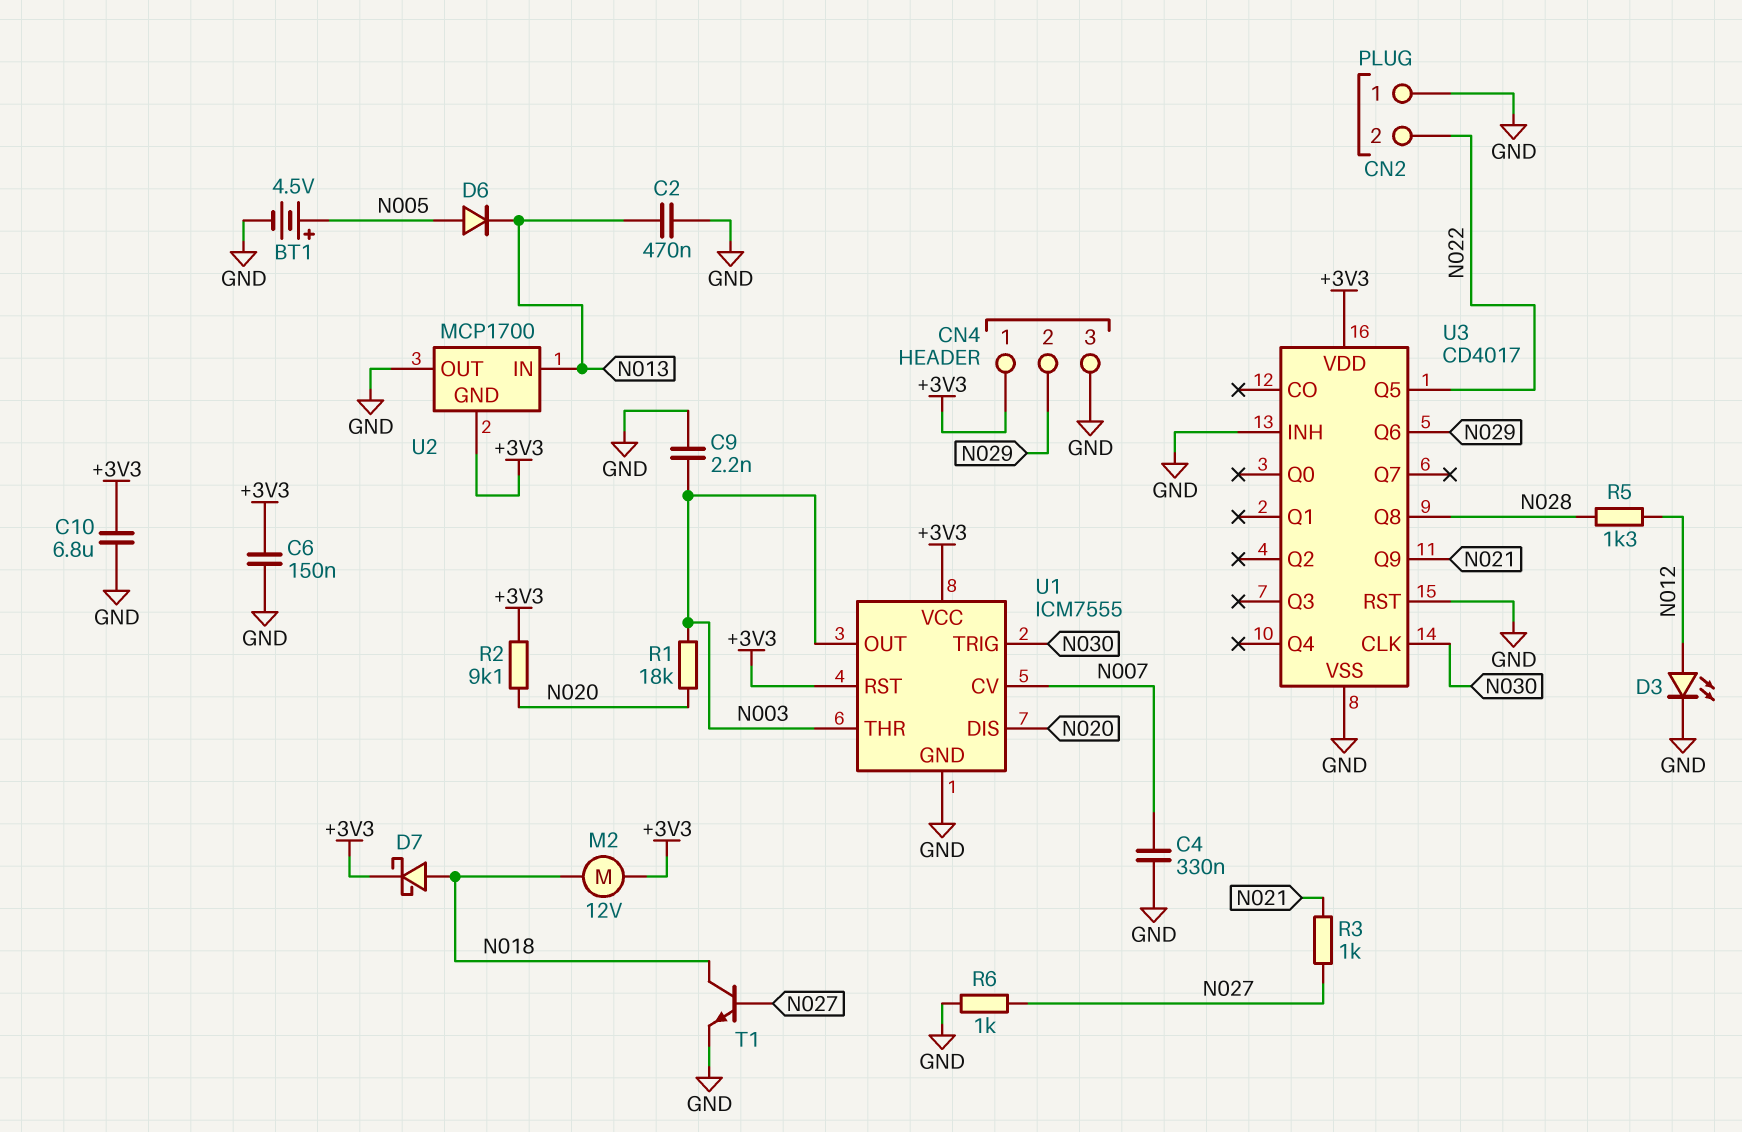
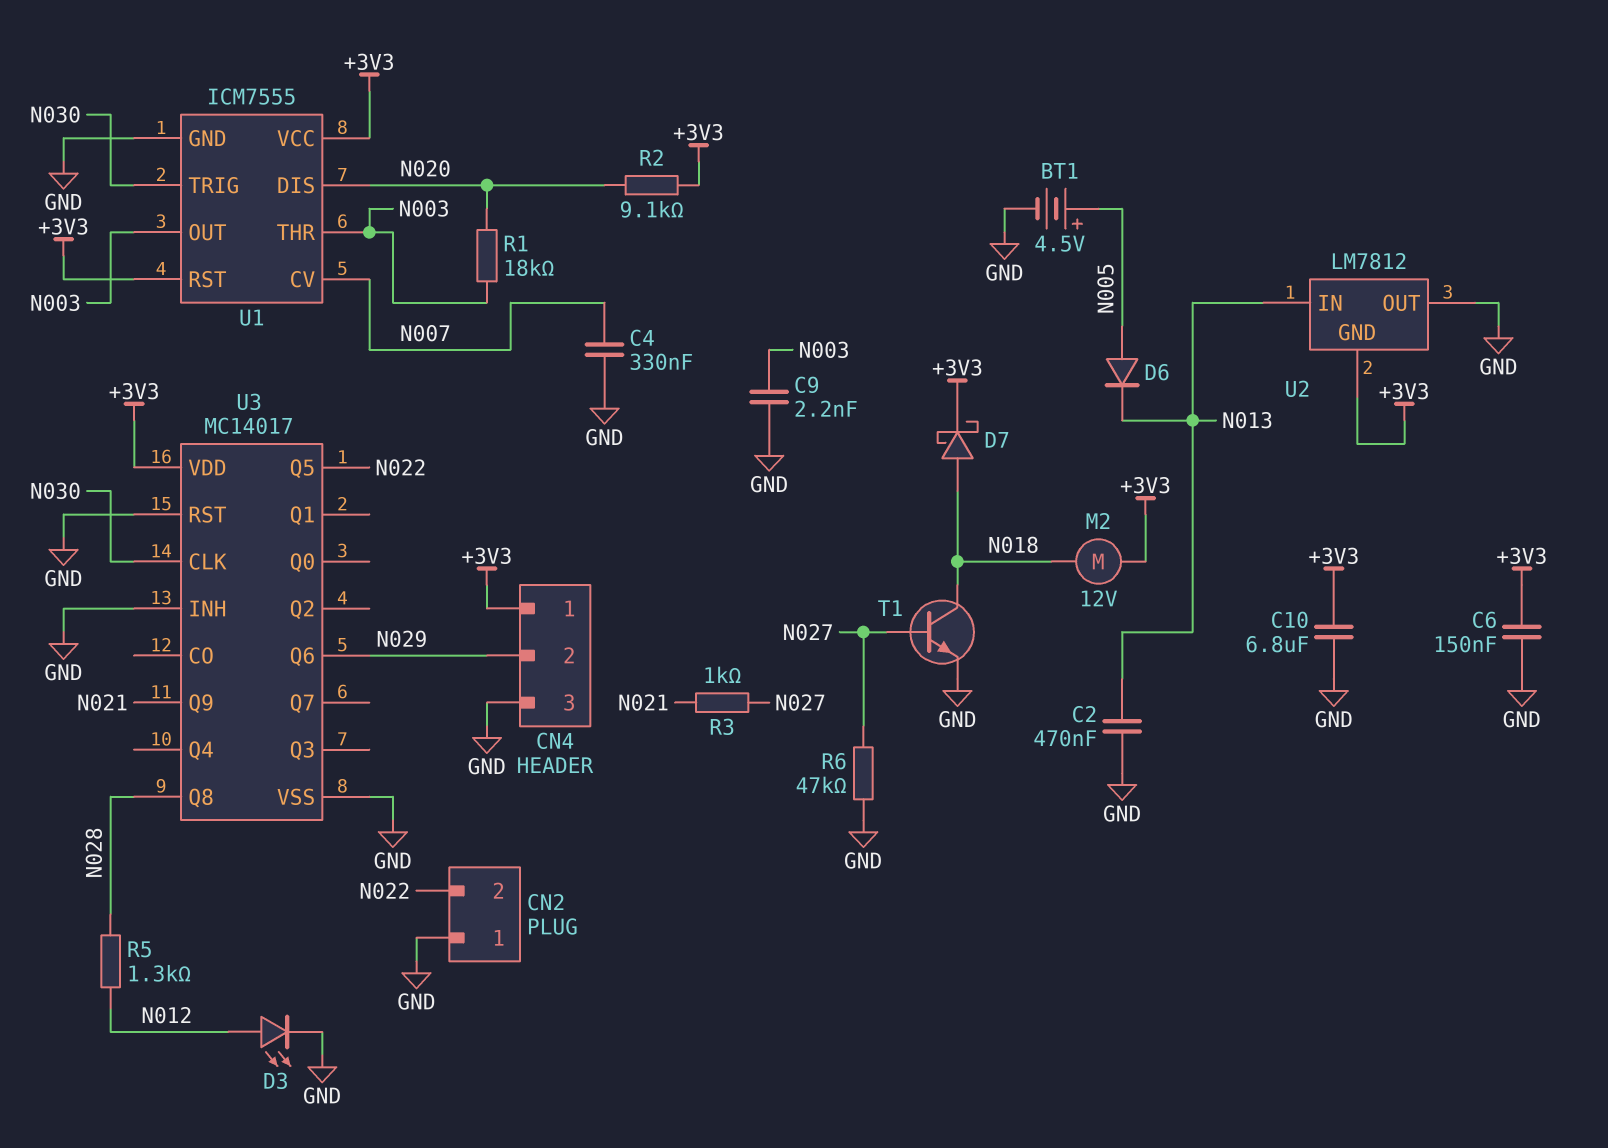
R6: 1k (GND, N027) -> 47k (GND, N027)
U2: MCP1700 -> LM7812
U3: CD4017 -> MC14017

